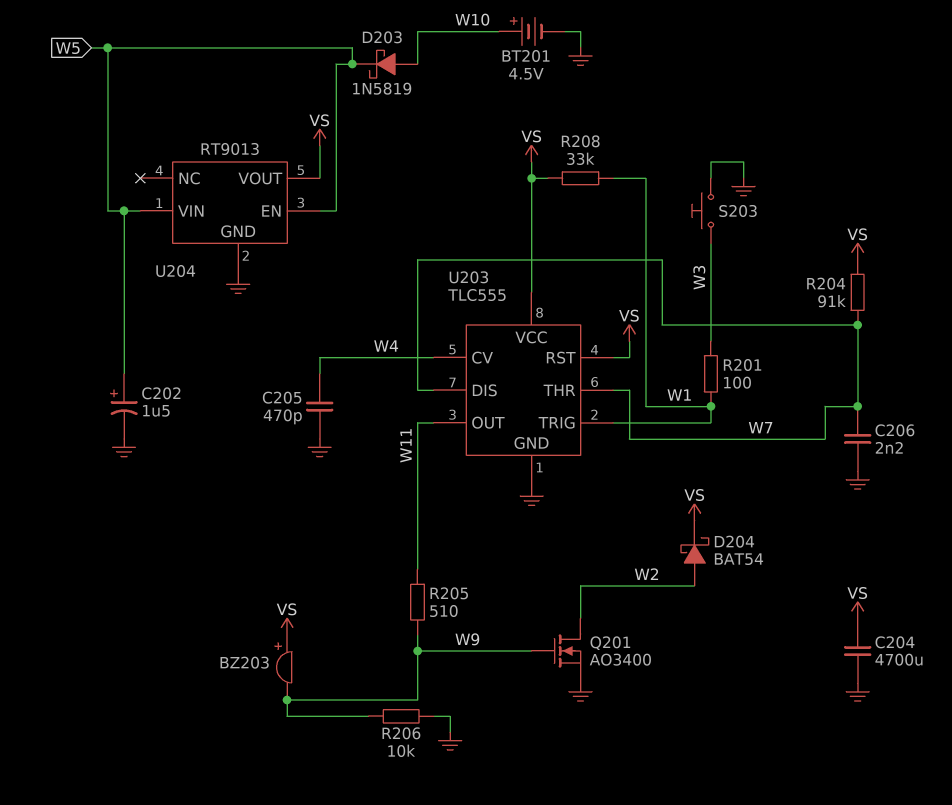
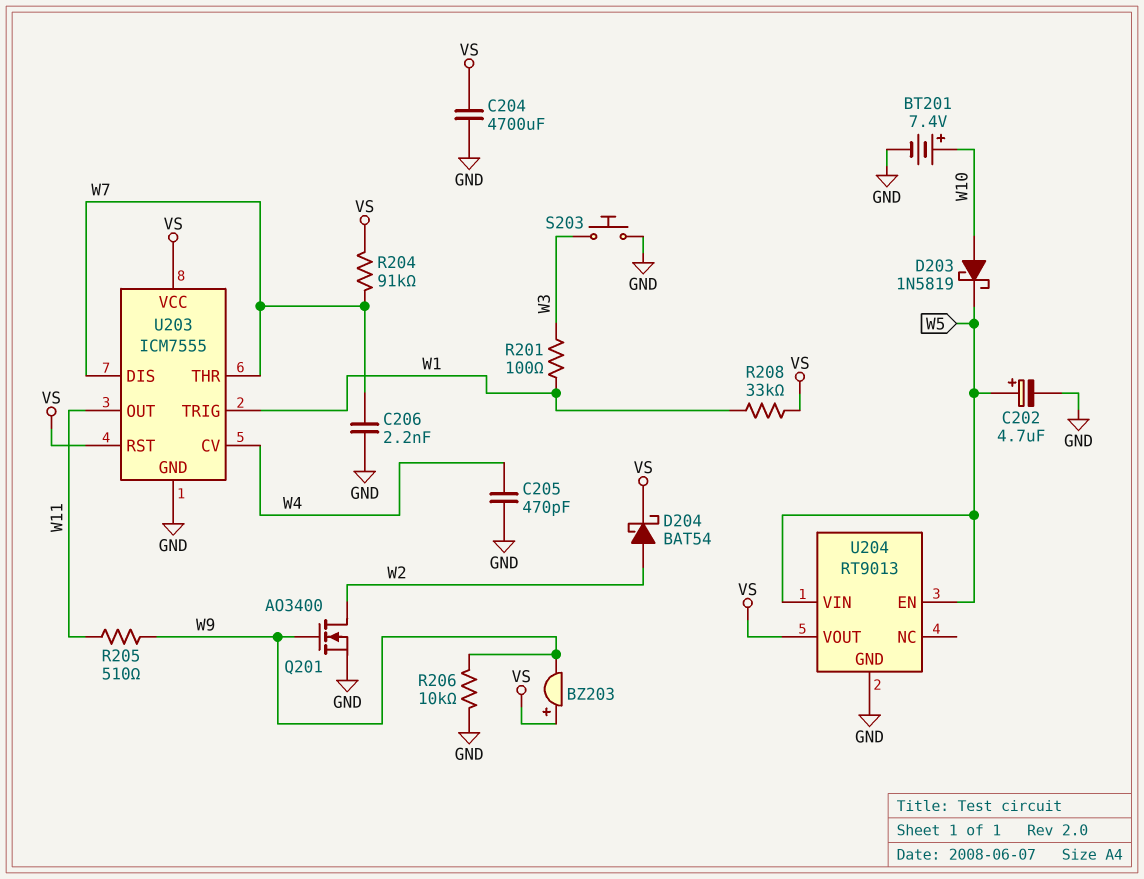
BT201: 4.5V (plus W10, minus GND) -> 7.4V (plus W10, minus GND)
C202: 1.5uF (plus W5, minus GND) -> 4.7uF (plus W5, minus GND)
U203: TLC555 -> ICM7555

